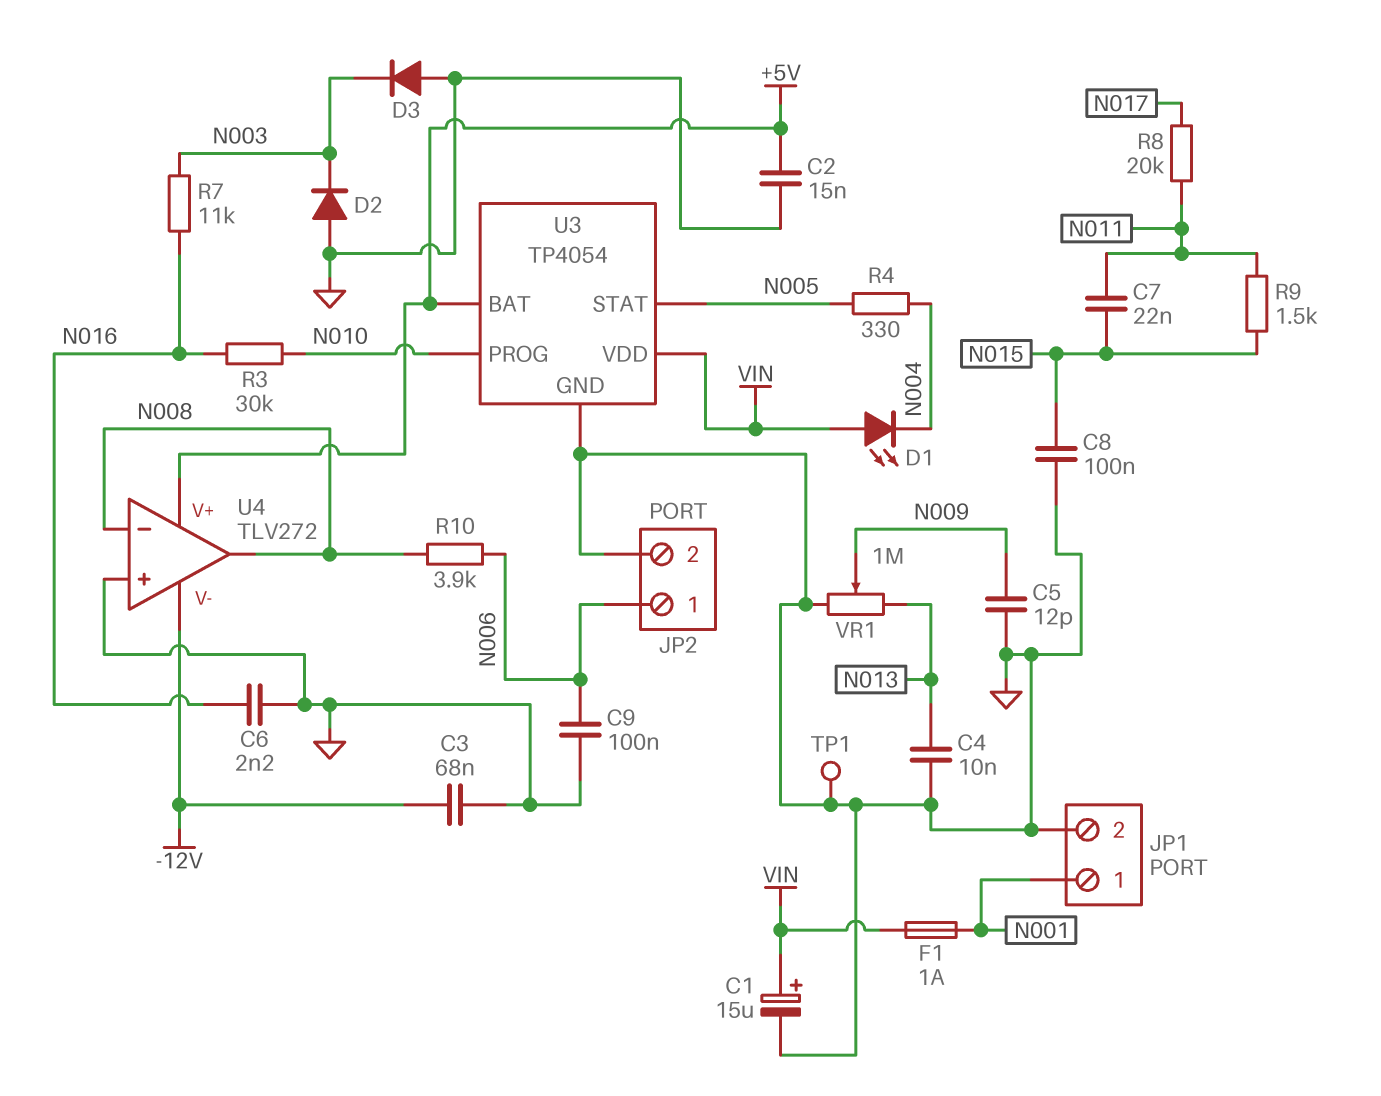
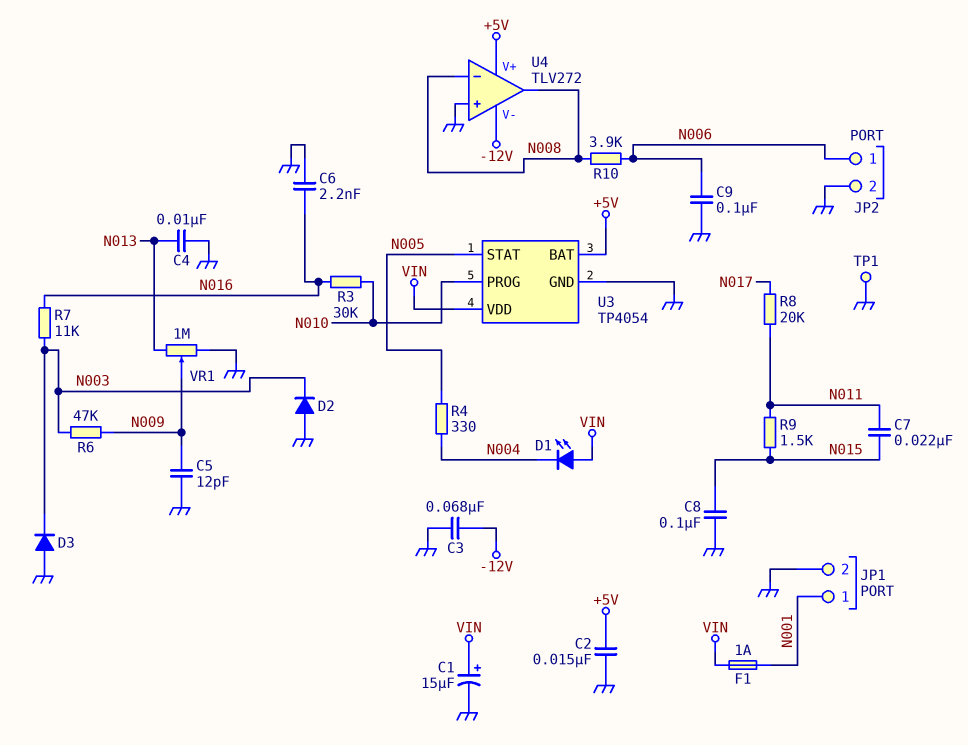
R6: none -> 47k (N003, N009)

